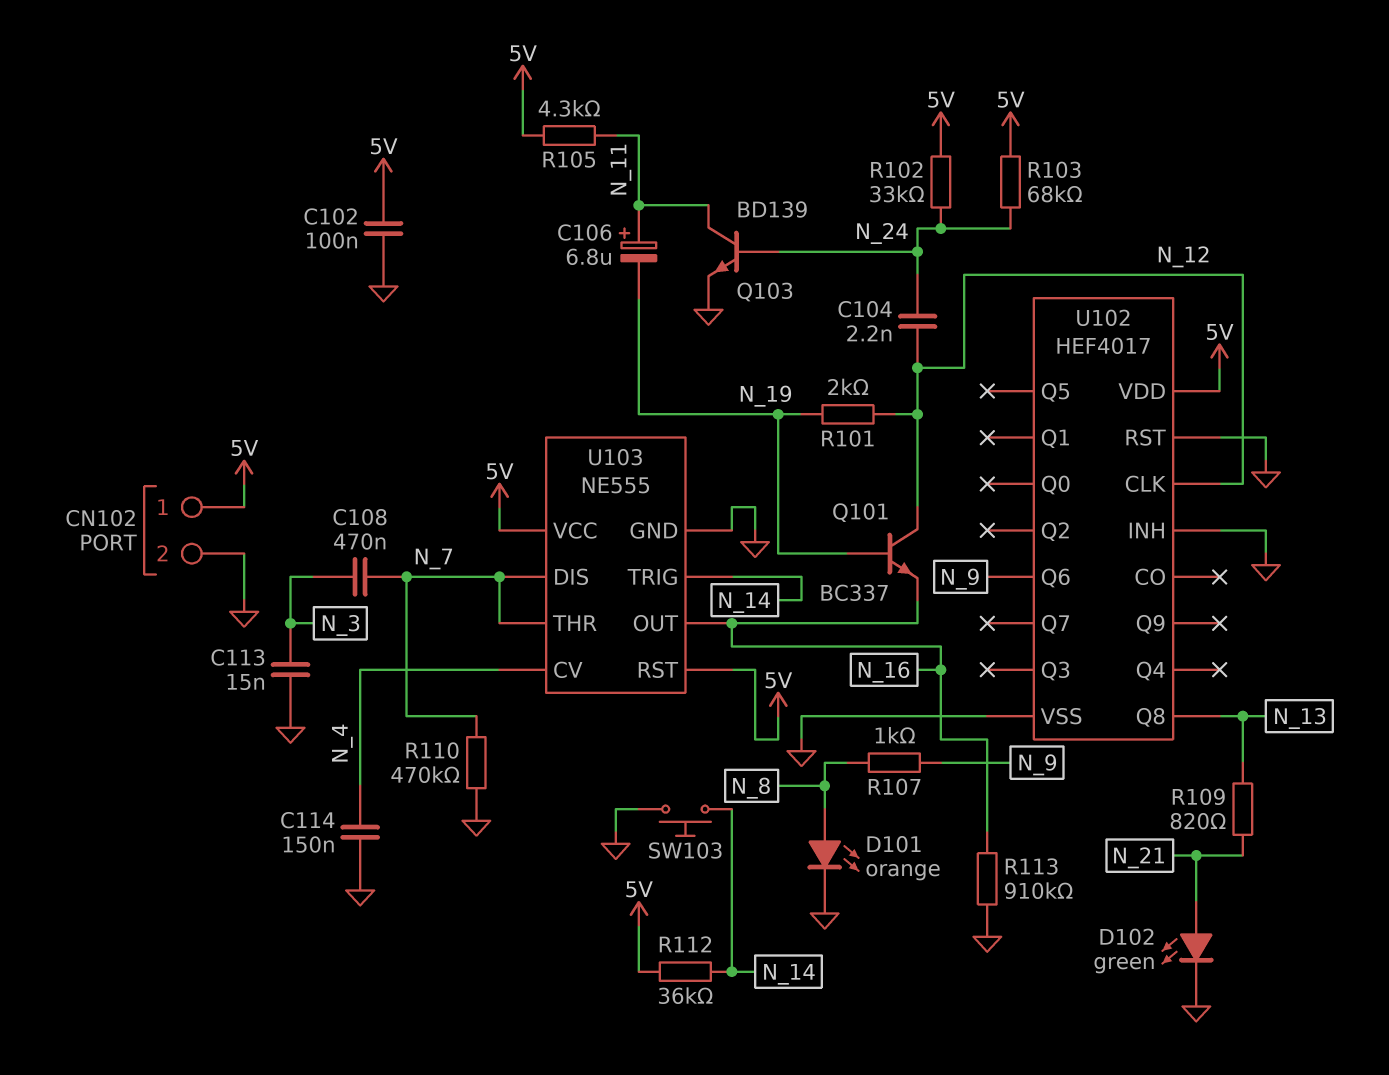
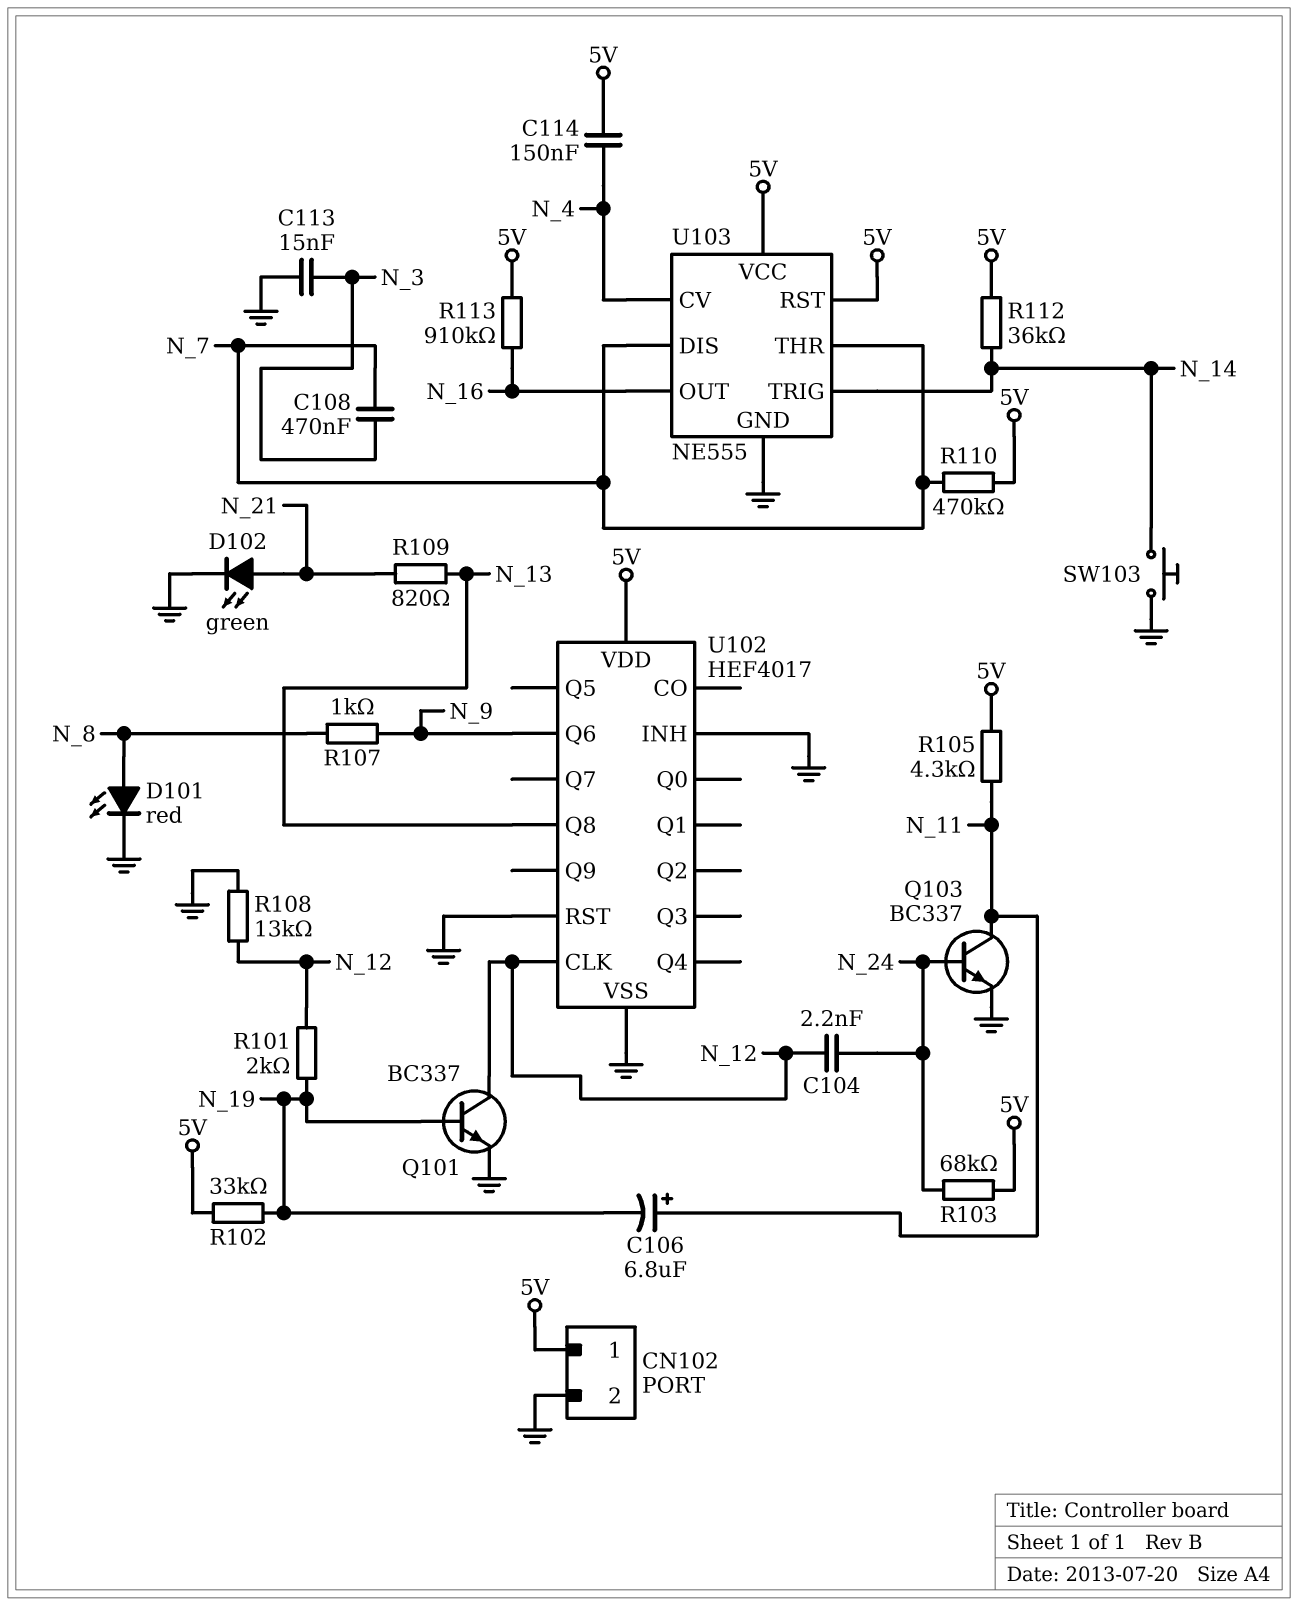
C102: 100nF (5V, GND) -> none
C114: 150nF (GND, N_4) -> 150nF (5V, N_4)
D101: LED orange (A N_8, K GND) -> LED red (A N_8, K GND)
Q101: NPN BC337 (B N_19, C N_12, E N_16) -> NPN BC337 (B N_19, C N_12, E GND)
Q103: NPN BD139 (B N_24, C N_11, E GND) -> NPN BC337 (B N_24, C N_11, E GND)
R102: 33k (5V, N_24) -> 33k (5V, N_19)
R108: none -> 13k (GND, N_12)
R110: 470k (GND, N_7) -> 470k (5V, N_7)
R113: 910k (GND, N_16) -> 910k (5V, N_16)

